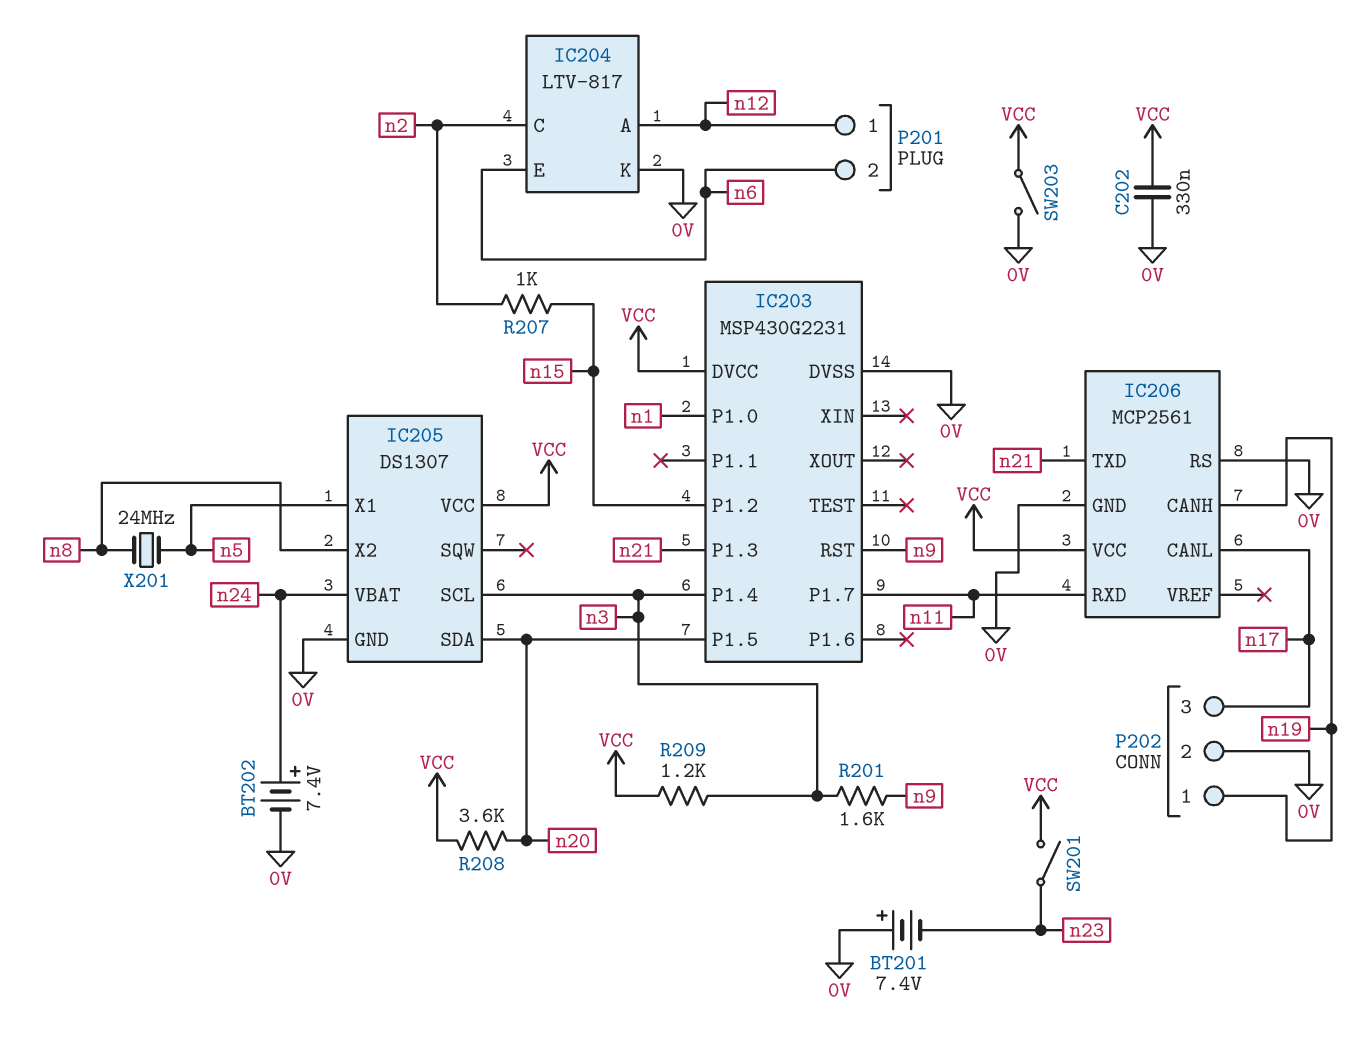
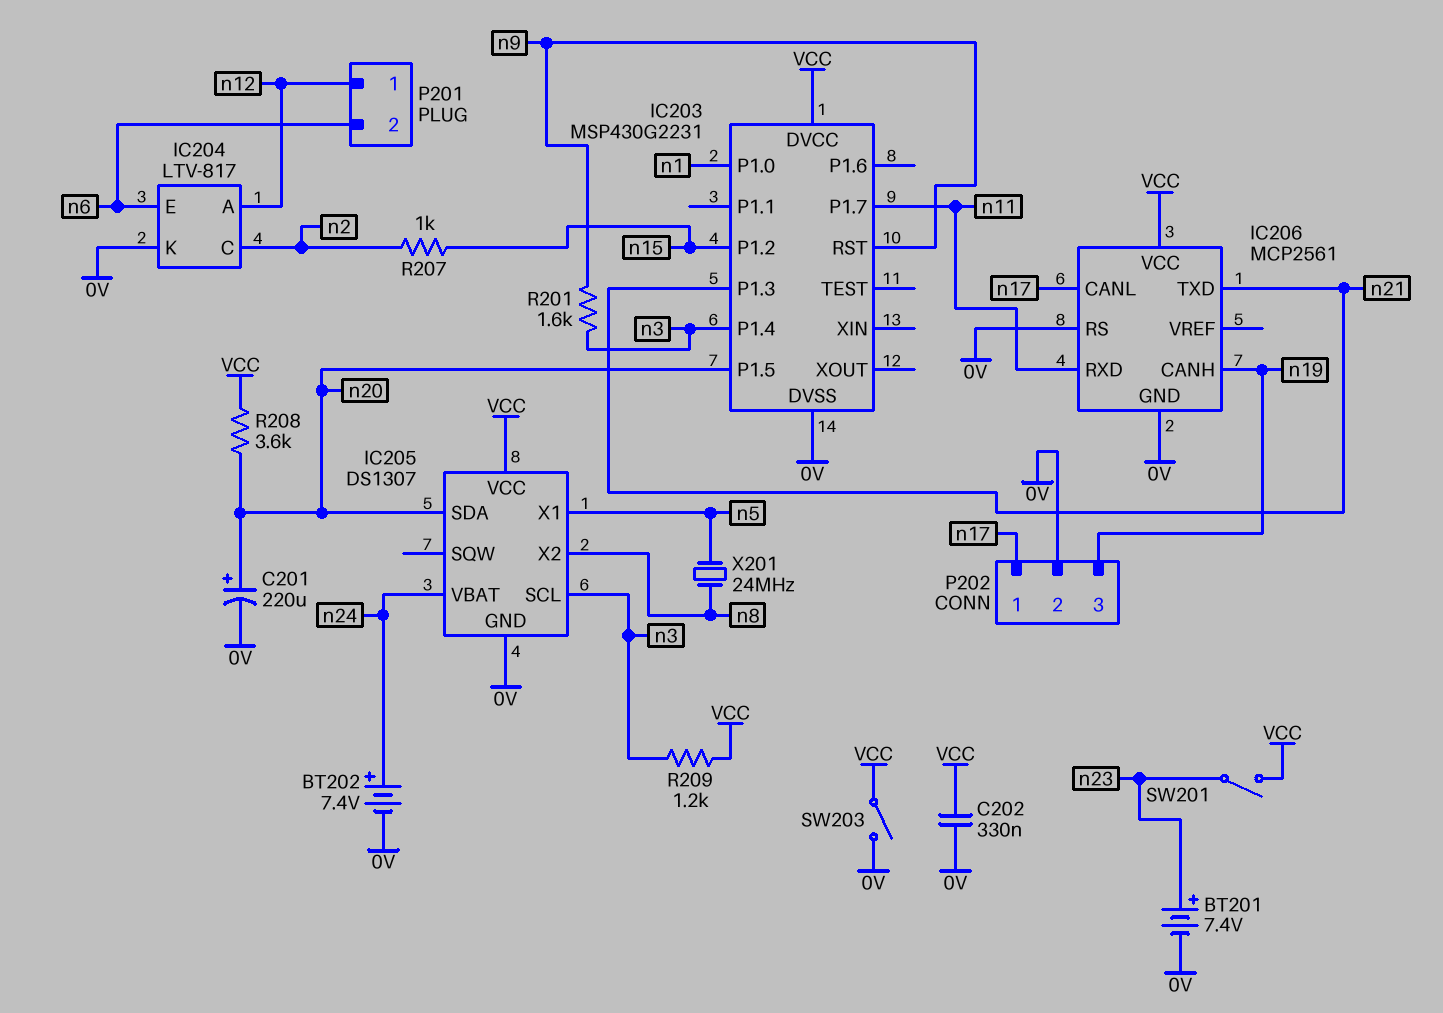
BT201: 7.4V (plus 0V, minus n23) -> 7.4V (plus n23, minus 0V)
C201: none -> 220uF (plus n20, minus 0V)
P202 pin 1: n19 -> n17
P202 pin 3: n17 -> n19

